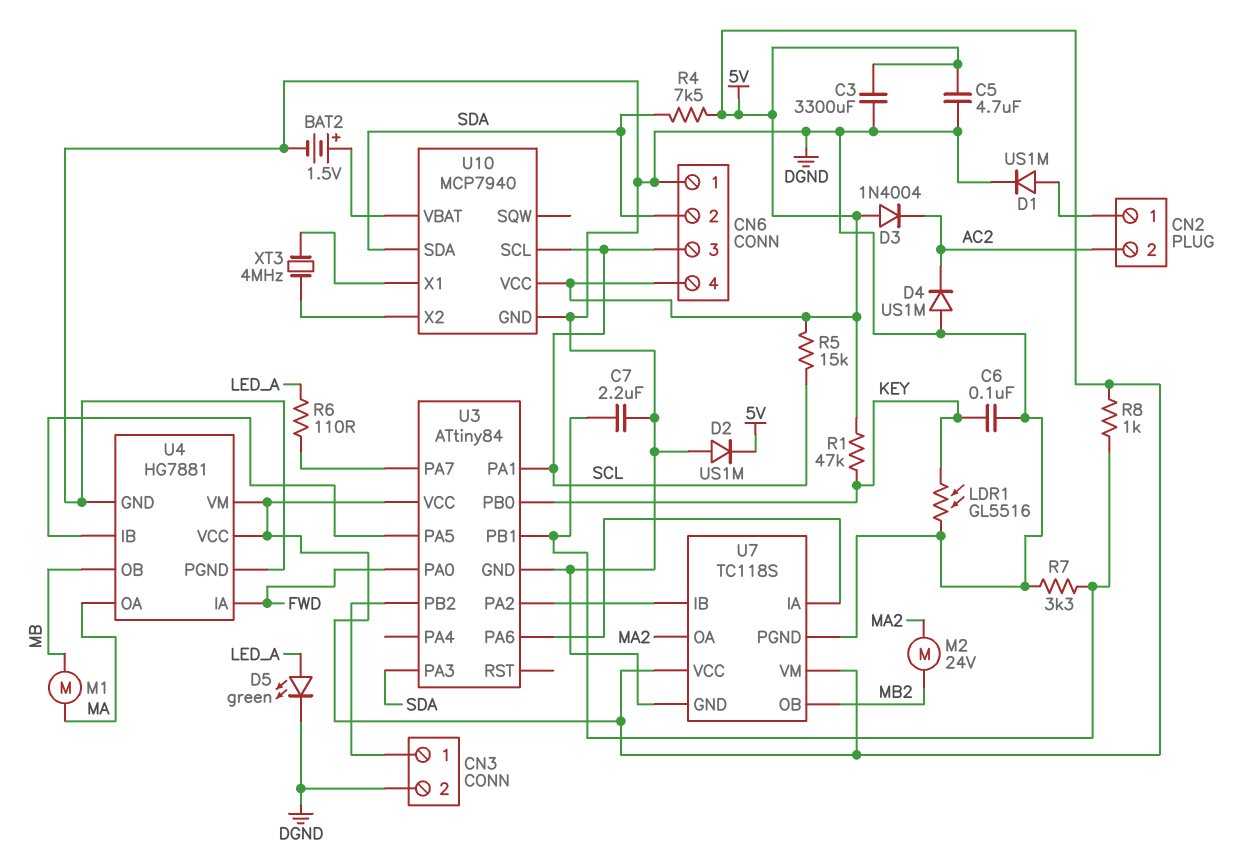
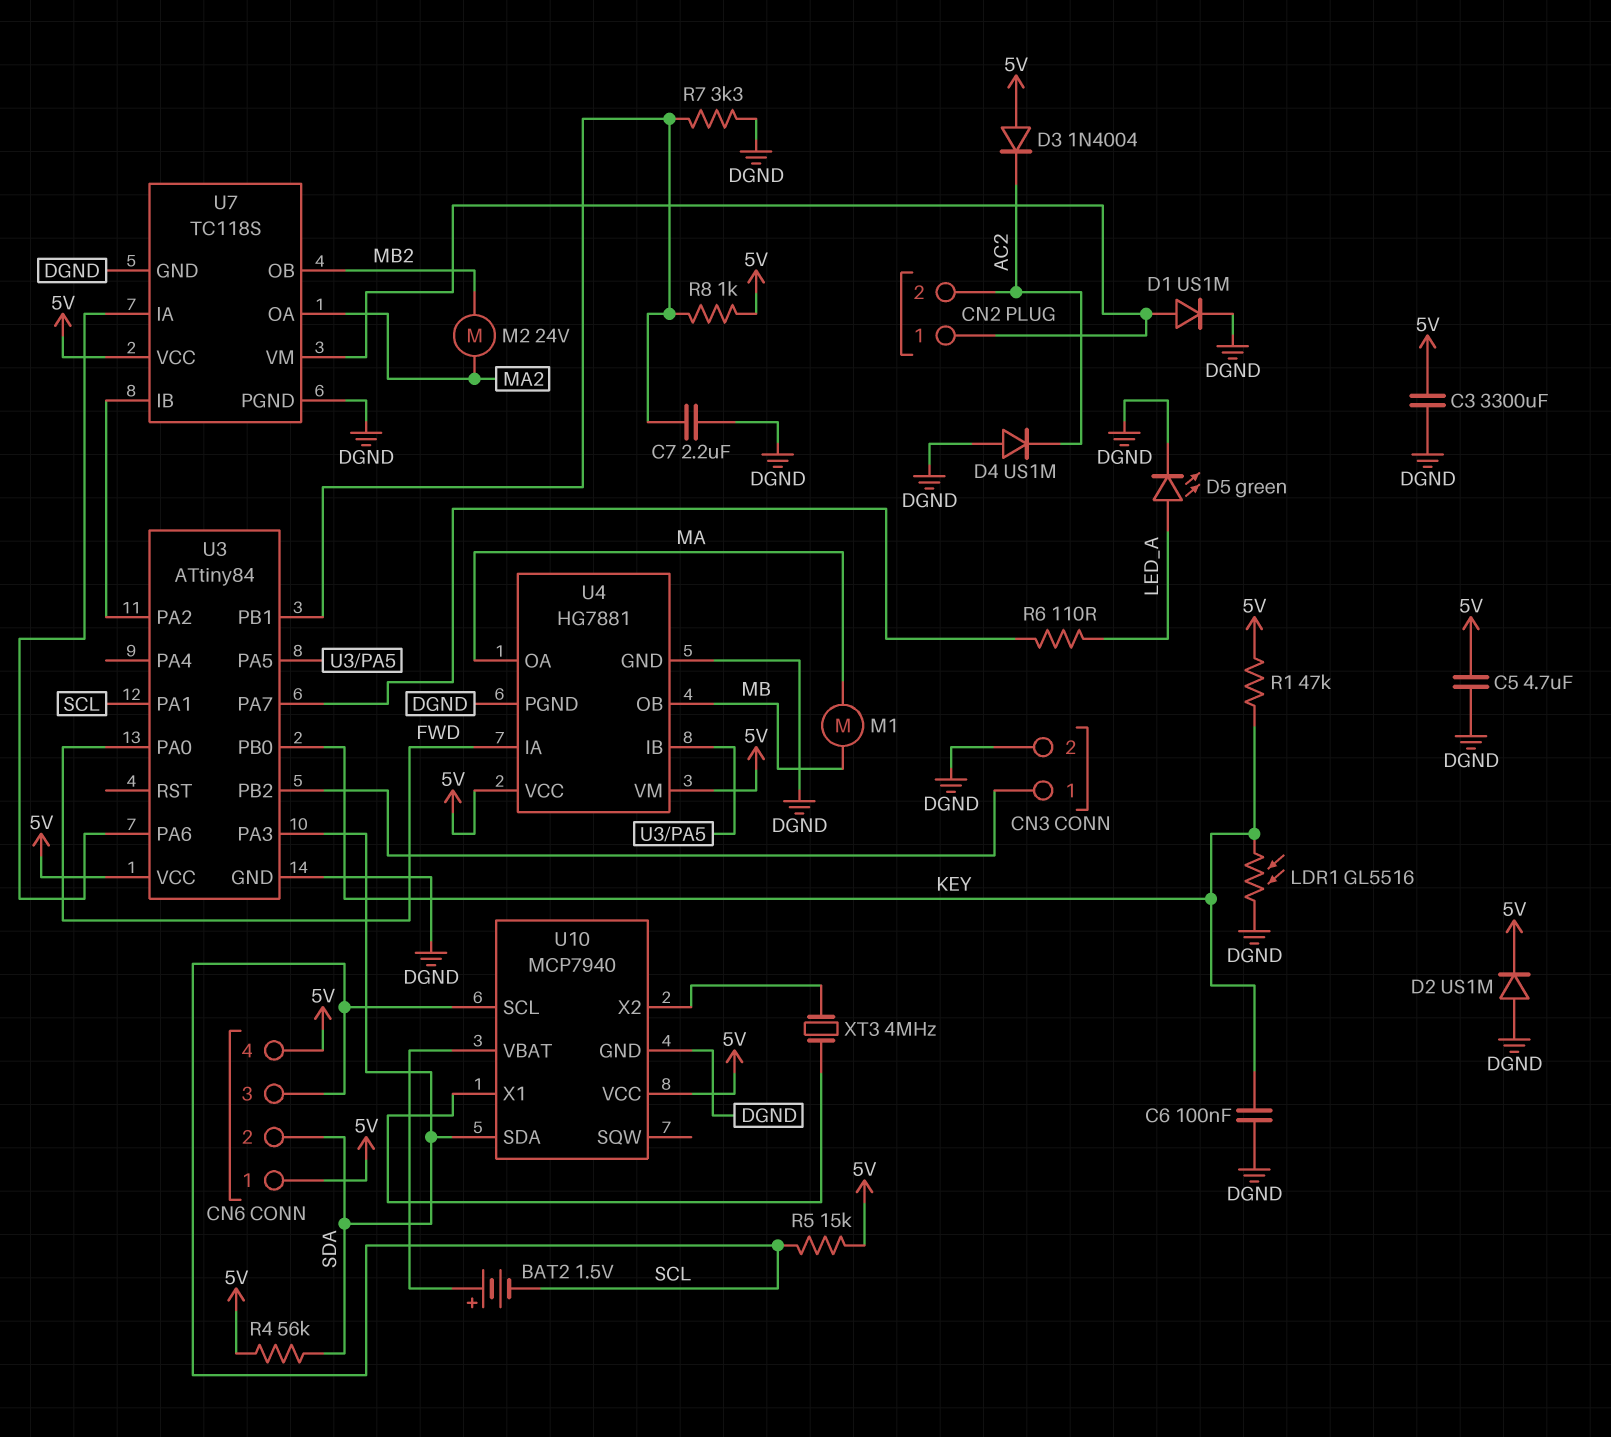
BAT2: 1.5V (plus U10/VBAT, minus DGND) -> 1.5V (plus U10/VBAT, minus SCL)
CN6 pin 1: DGND -> 5V
R4: 7.5k (5V, SDA) -> 56k (5V, SDA)
U7 pin VM: 5V -> CN2/1

